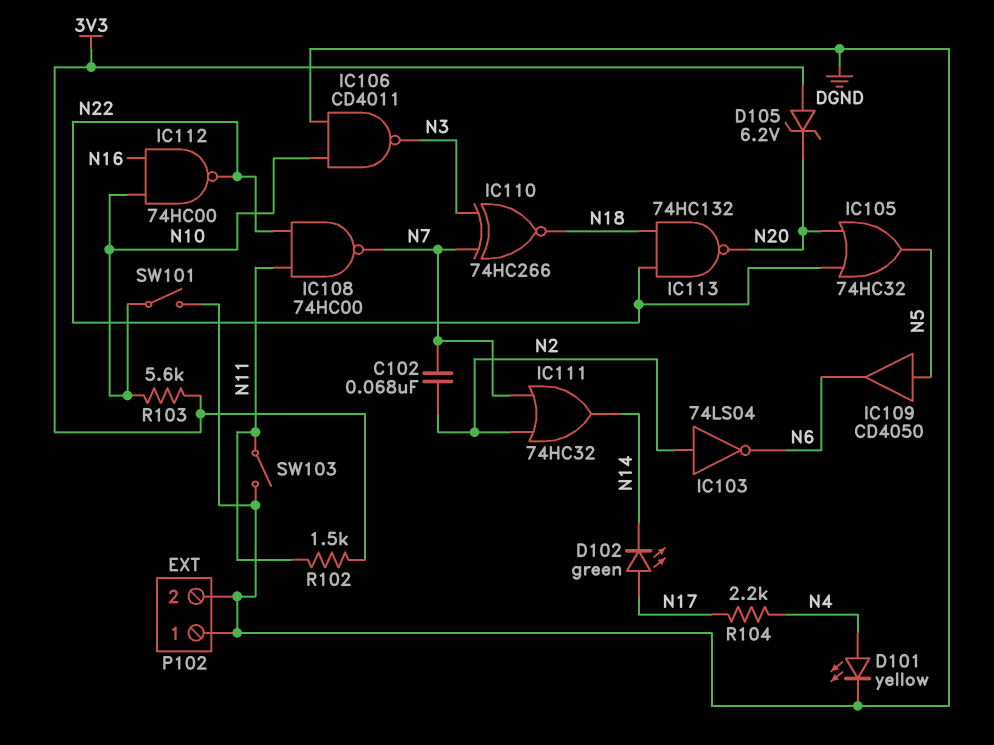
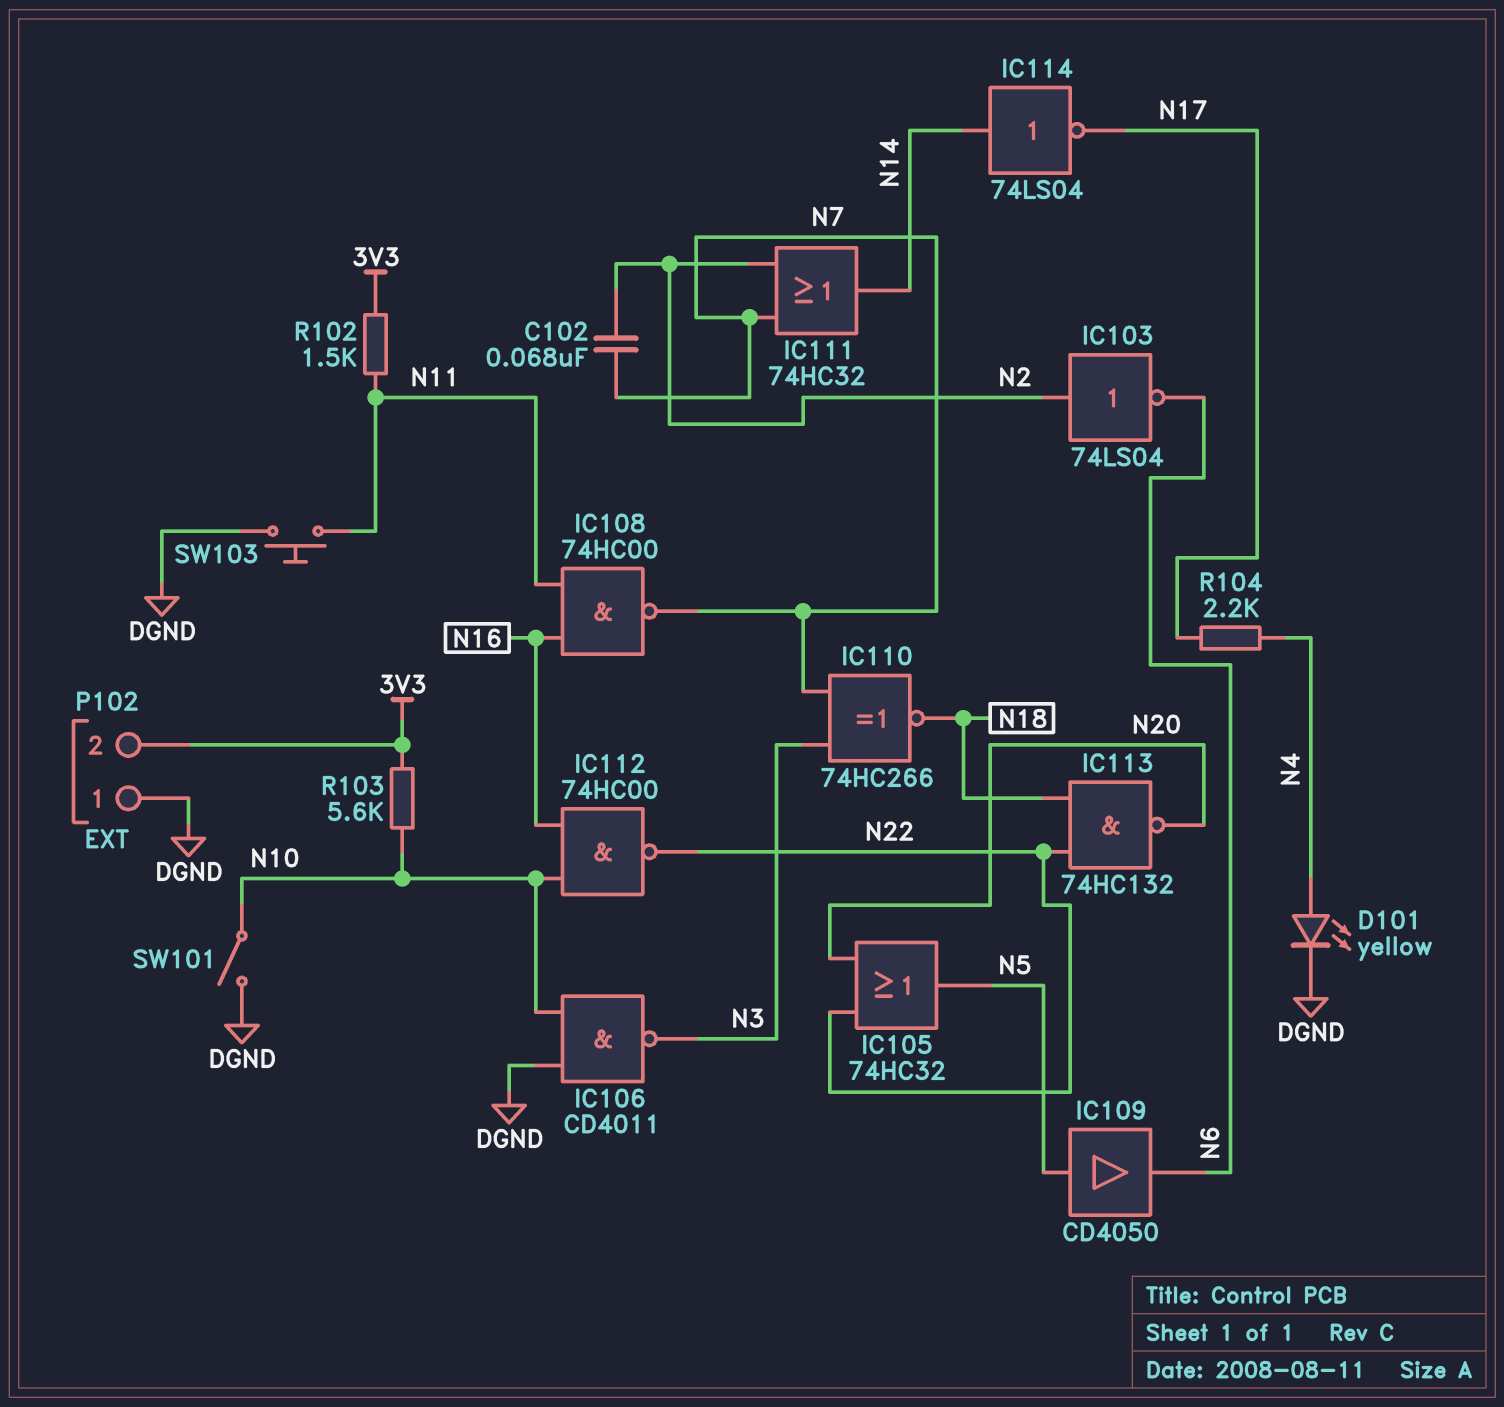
D102: LED green (A N17, K N14) -> none
D105: zener 6.2V (A 3V3, K N20) -> none
IC108: NAND 74HC00 (in N11, in N22, out N7) -> NAND 74HC00 (in N11, in N16, out N7)
IC114: none -> NOT 74LS04 (in N14, out N17)
P102 pin 2: DGND -> 3V3
SW103: switch (DGND, N11) -> button (DGND, N11)

